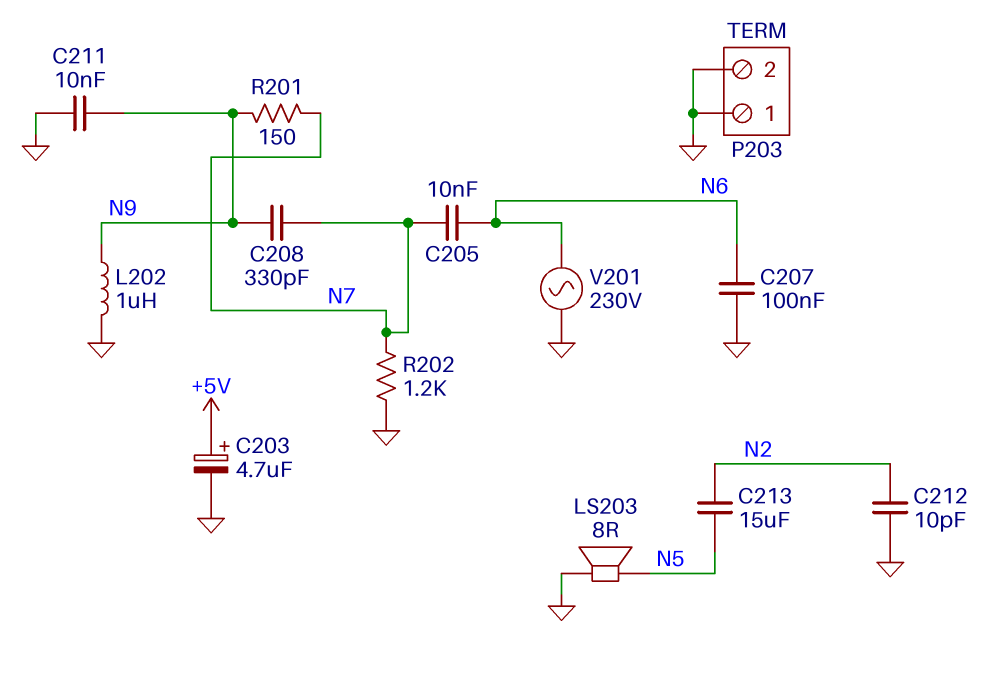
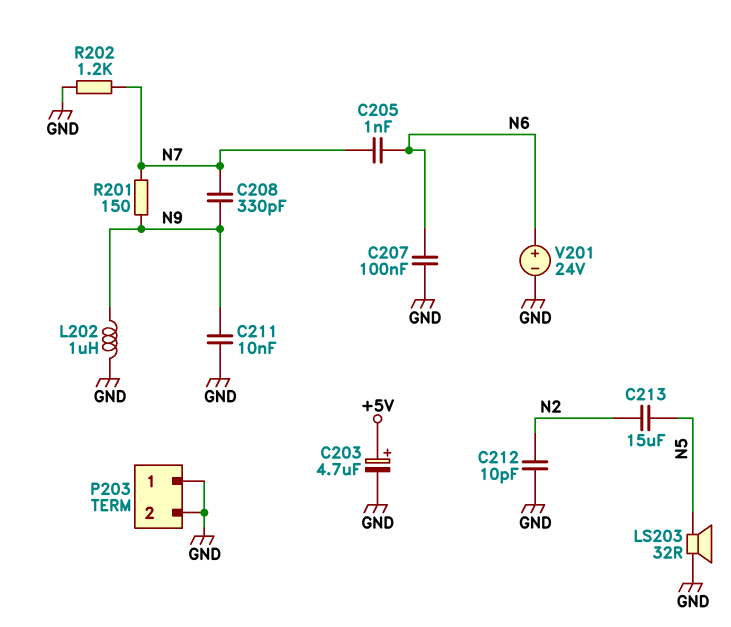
C205: 10nF (N6, N7) -> 1nF (N6, N7)
LS203: speaker 8R (GND, N5) -> speaker 32R (GND, N5)
V201: AC 230V (GND, N6) -> 24V (plus N6, minus GND)

